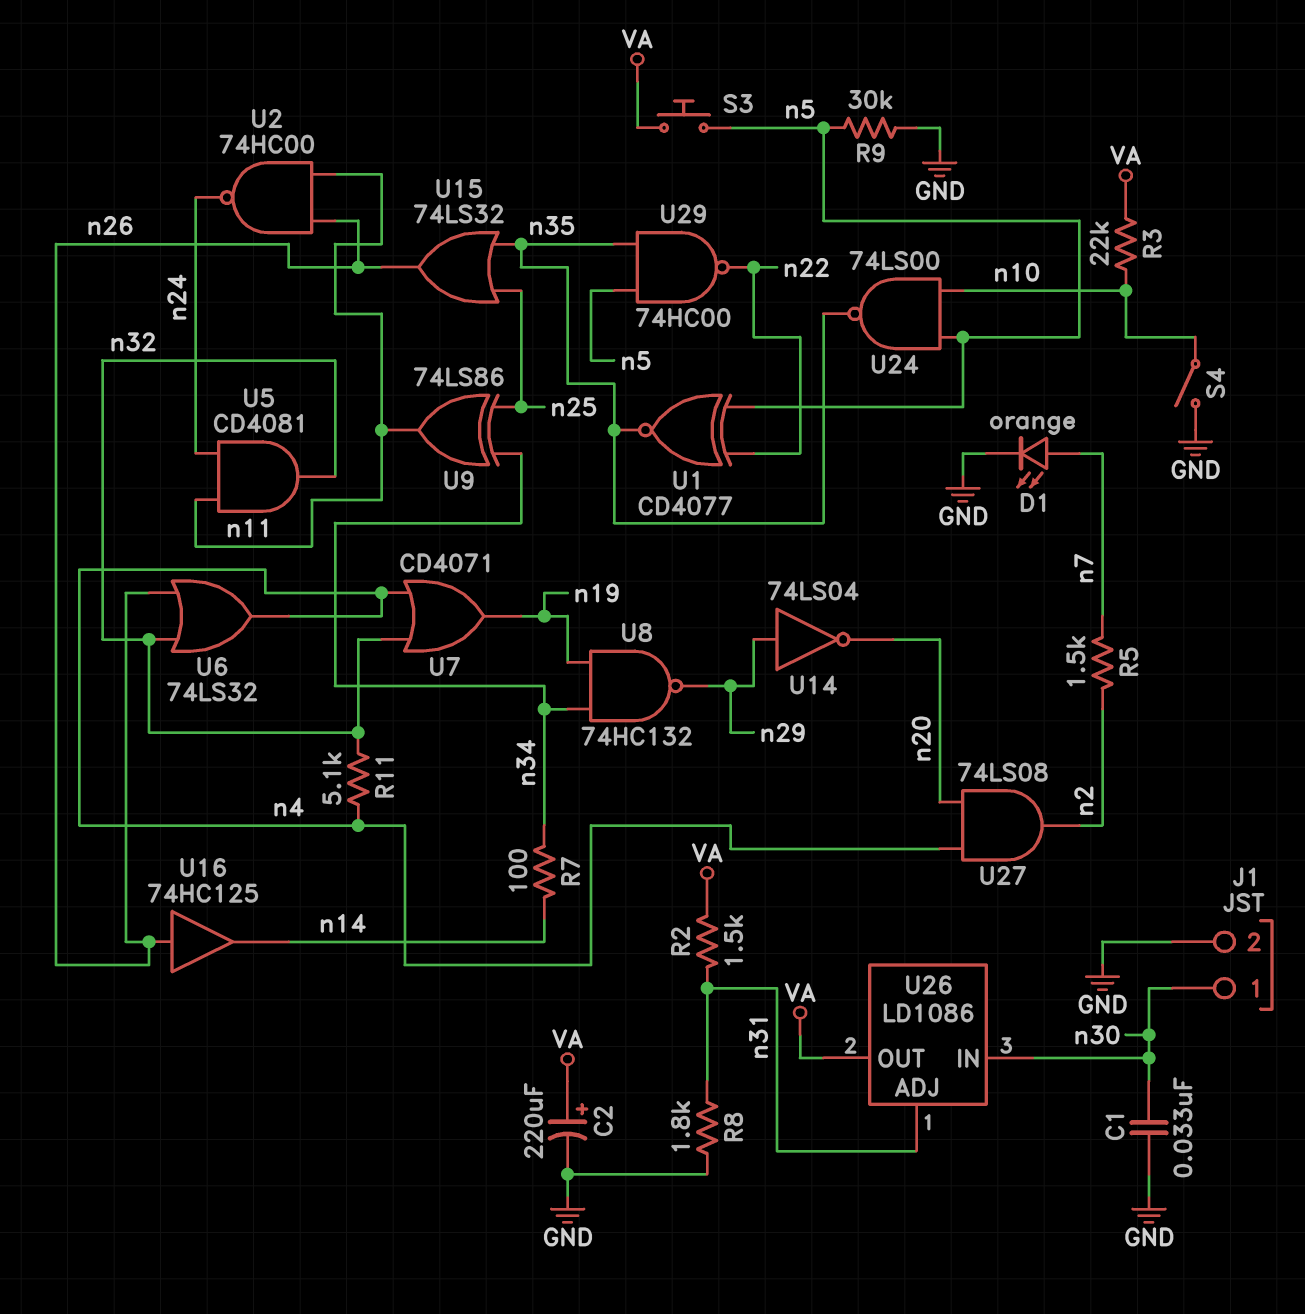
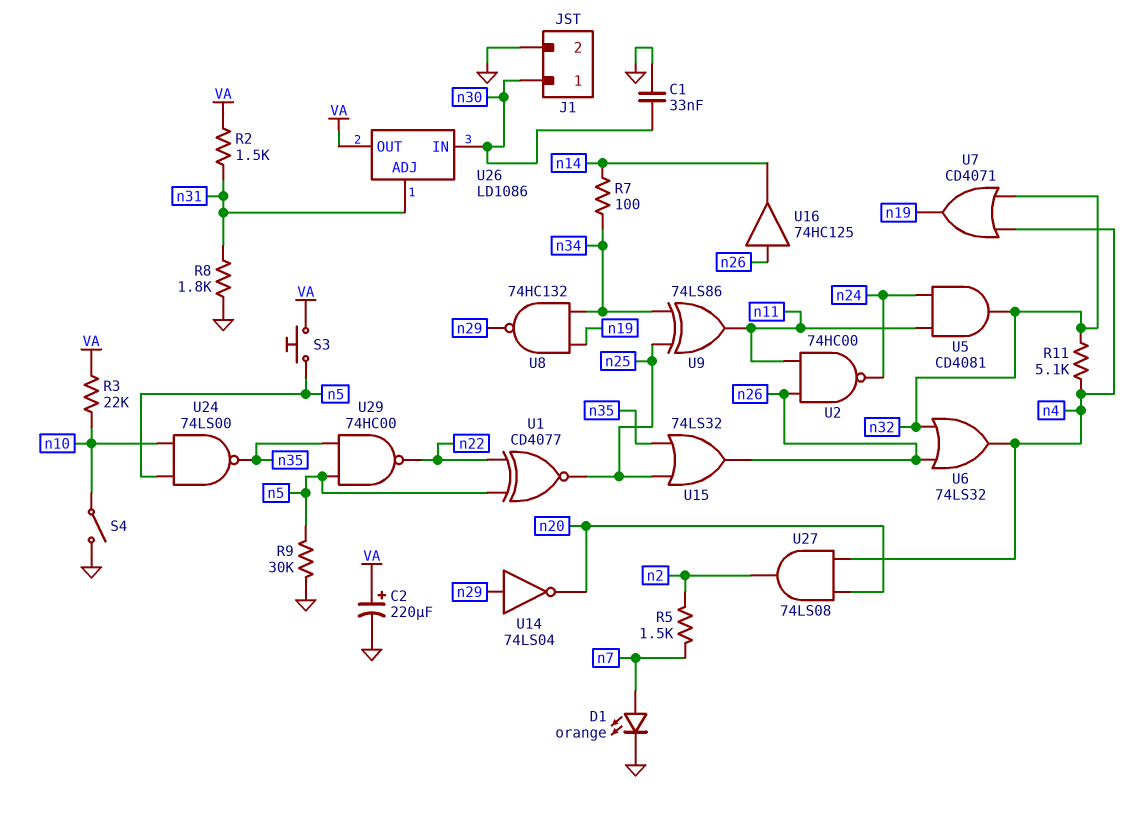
U1: XNOR CD4077 (in n5, in n22, out n35) -> XNOR CD4077 (in n5, in n22, out n25)

